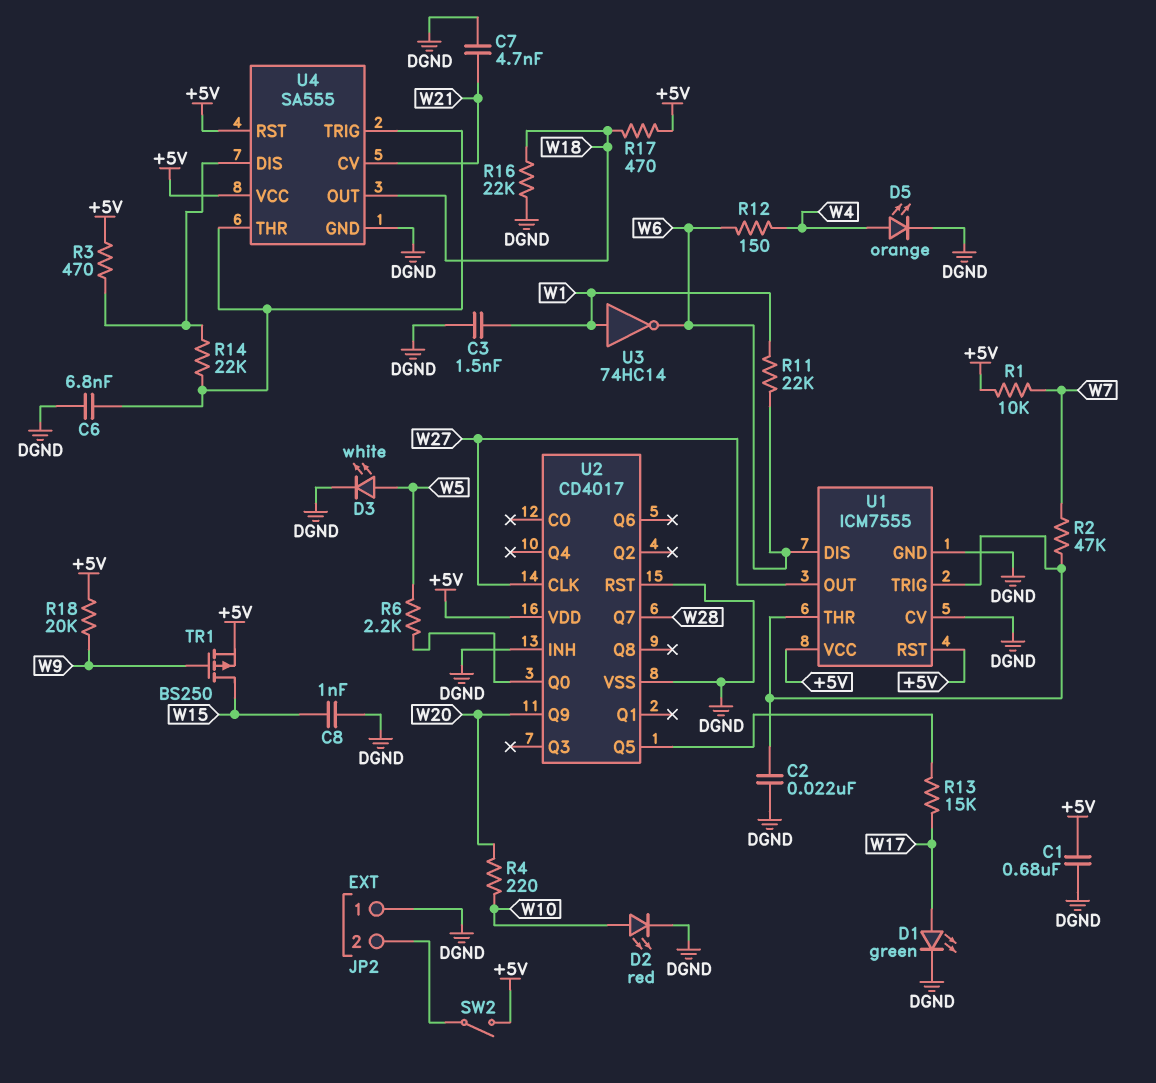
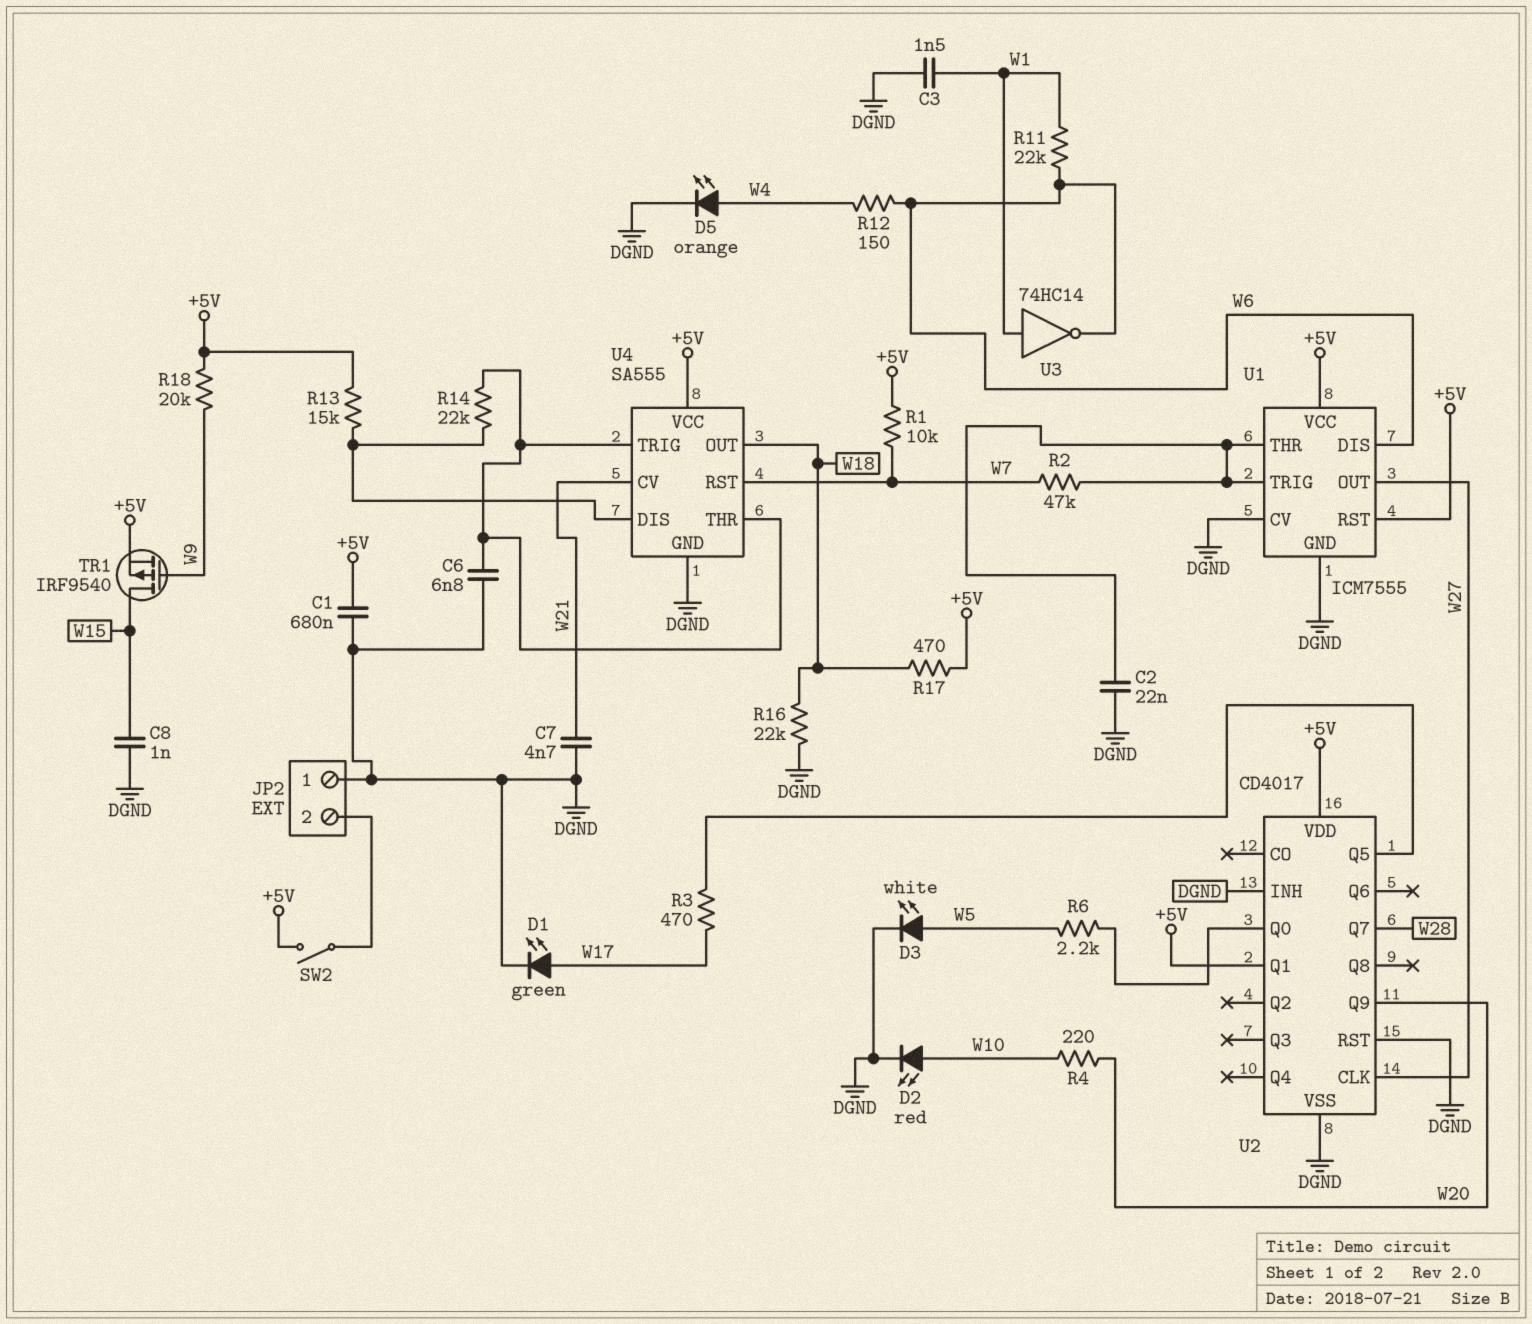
R3: 470 (+5V, U4/DIS) -> 470 (U2/Q5, W17)
R13: 15k (U2/Q5, W17) -> 15k (+5V, U4/DIS)
TR1: PMOS BS250 (G W9, D W15, S +5V) -> PMOS IRF9540 (G W9, D W15, S +5V)
U2 pin Q1: none -> +5V
U4 pin RST: +5V -> W7

